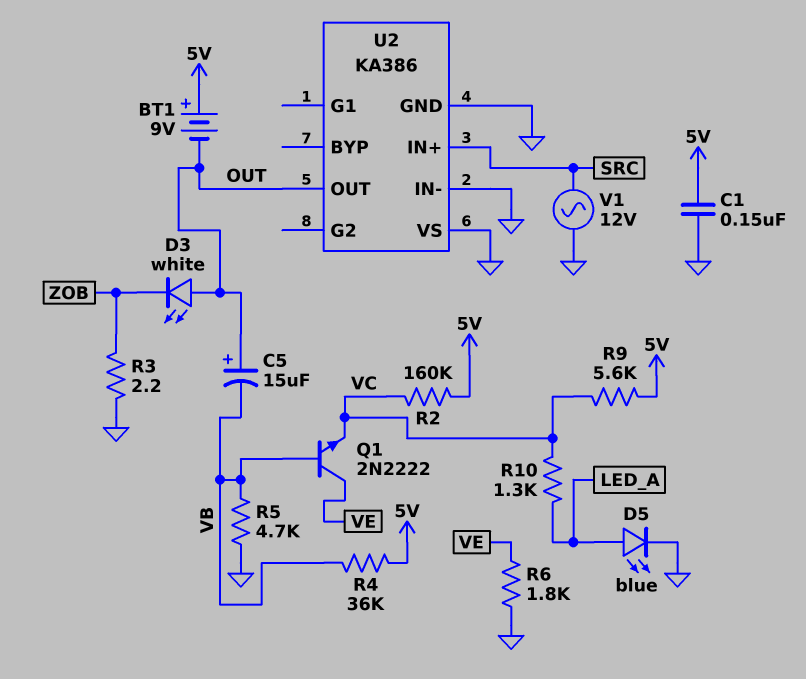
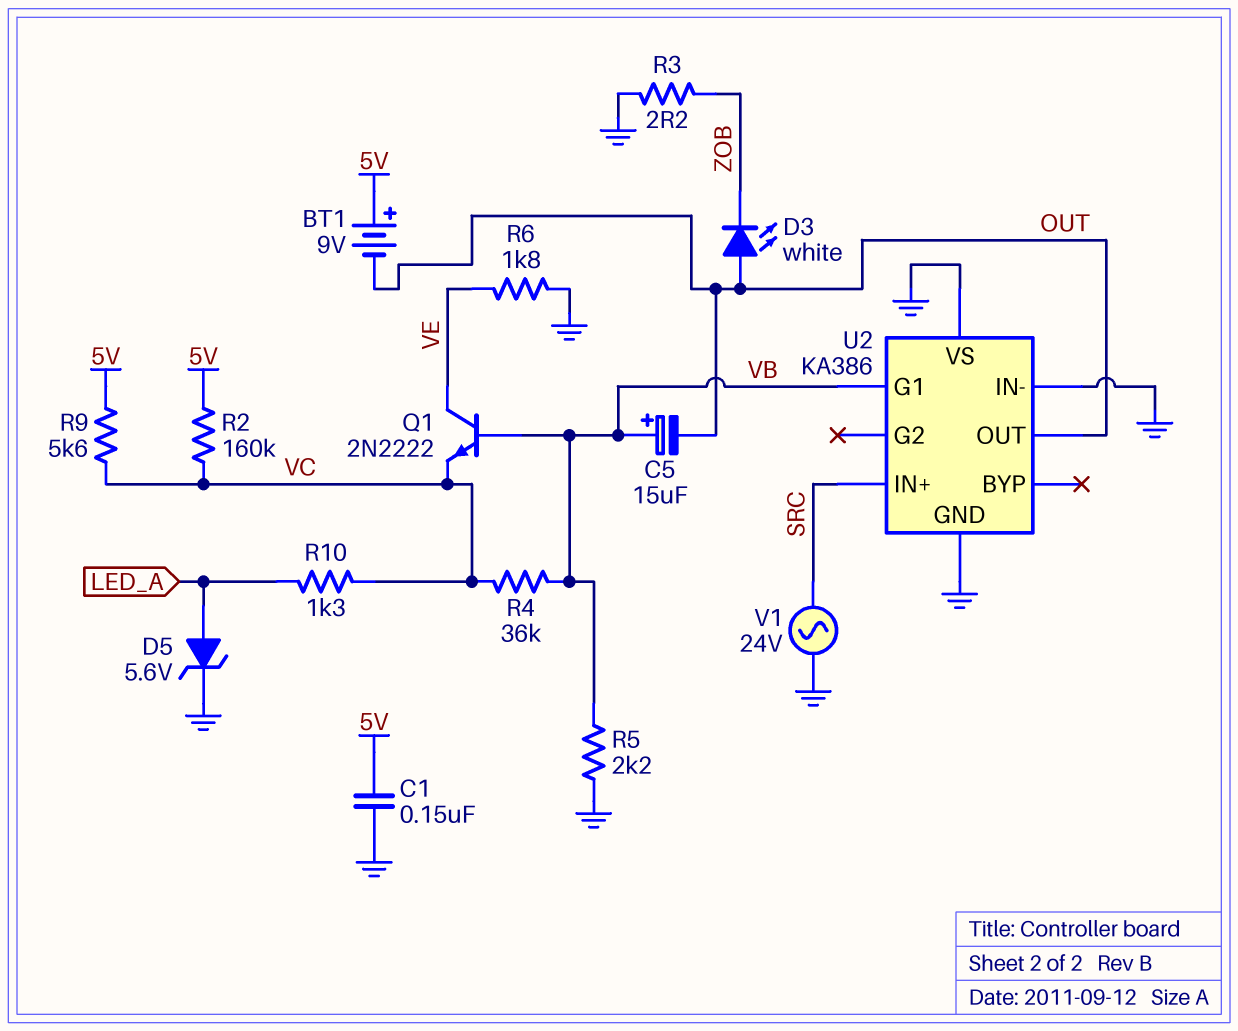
C5: 15uF (plus OUT, minus VB) -> 15uF (plus VB, minus OUT)
D5: LED blue (A LED_A, K GND) -> zener 5.6V (A LED_A, K GND)
R4: 36k (5V, VB) -> 36k (VB, VC)
R5: 4.7k (GND, VB) -> 2.2k (GND, VB)
U2 pin G1: none -> VB
V1: AC 12V (GND, SRC) -> AC 24V (GND, SRC)

